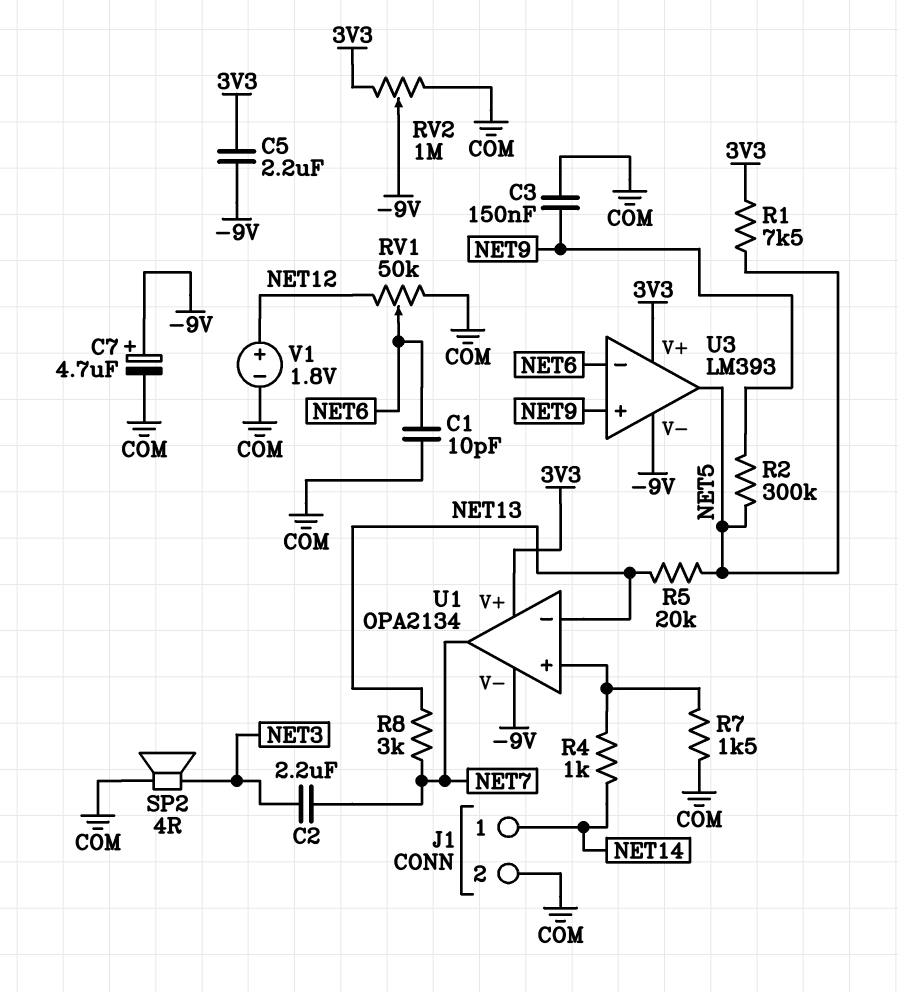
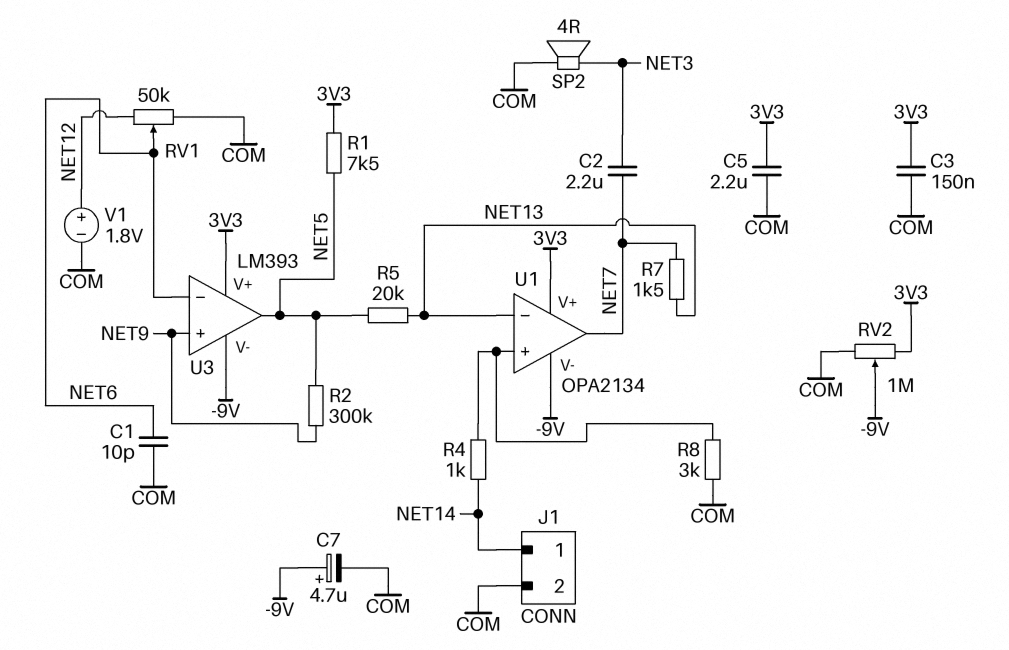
C3: 150nF (COM, NET9) -> 150nF (3V3, COM)
C5: 2.2uF (-9V, 3V3) -> 2.2uF (3V3, COM)
R7: 1.5k (COM, U1/in+) -> 1.5k (NET7, NET13)
R8: 3k (NET7, NET13) -> 3k (COM, U1/in+)

